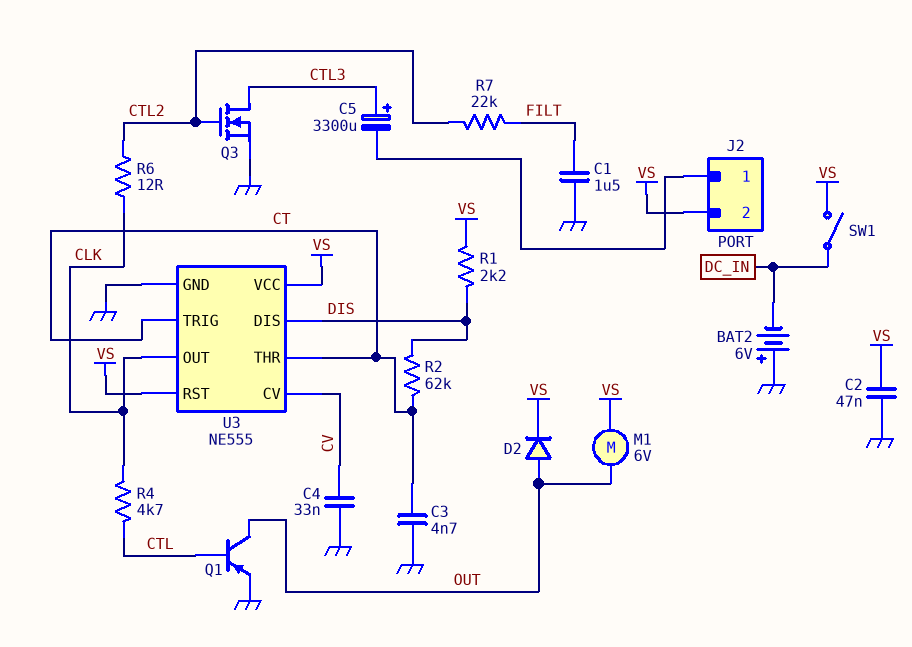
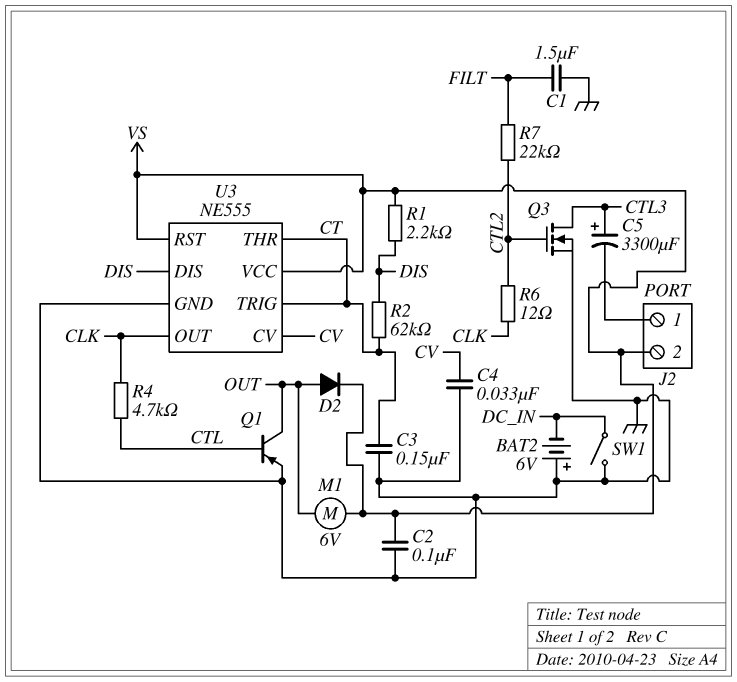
C2: 47nF (GND, VS) -> 100nF (GND, VS)
C3: 4.7nF (CT, GND) -> 150nF (CT, GND)
SW1: switch (DC_IN, VS) -> switch (DC_IN, GND)

